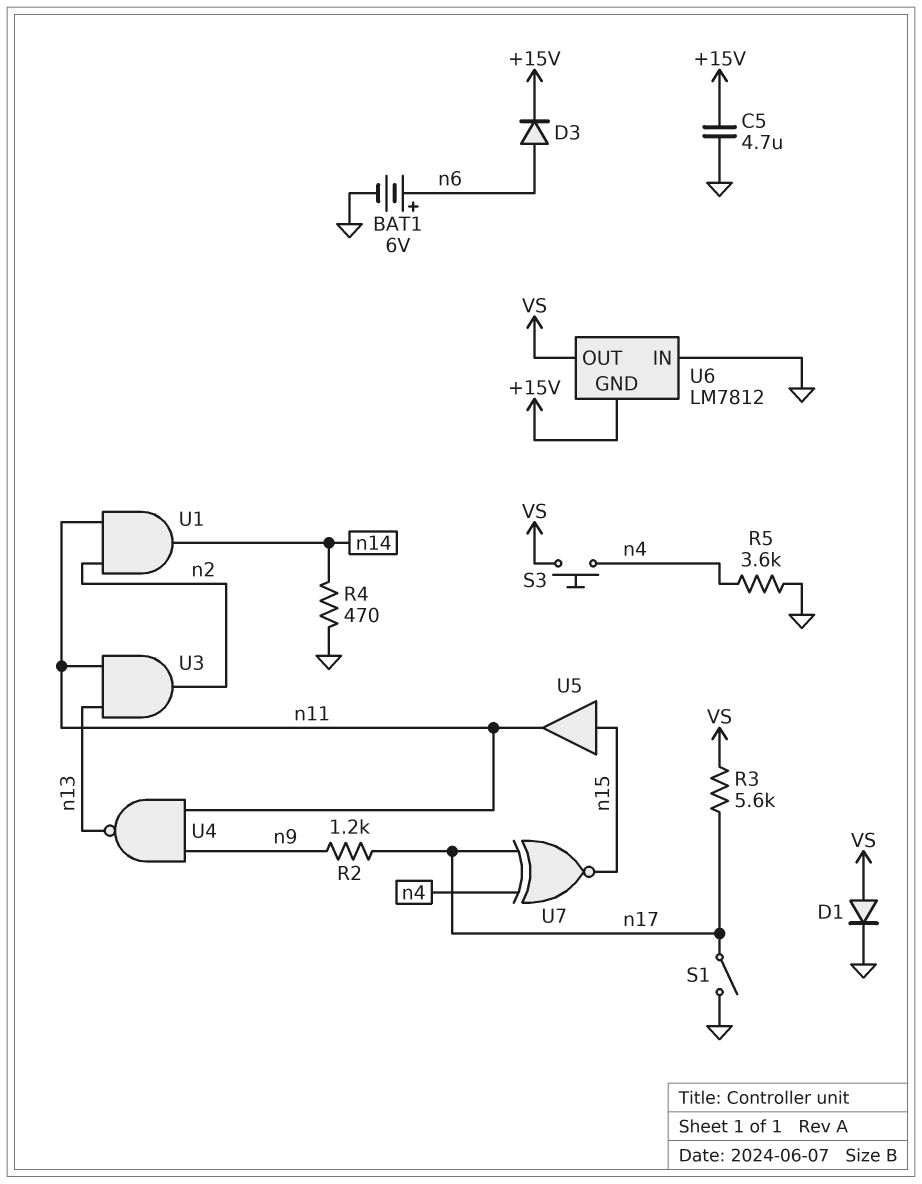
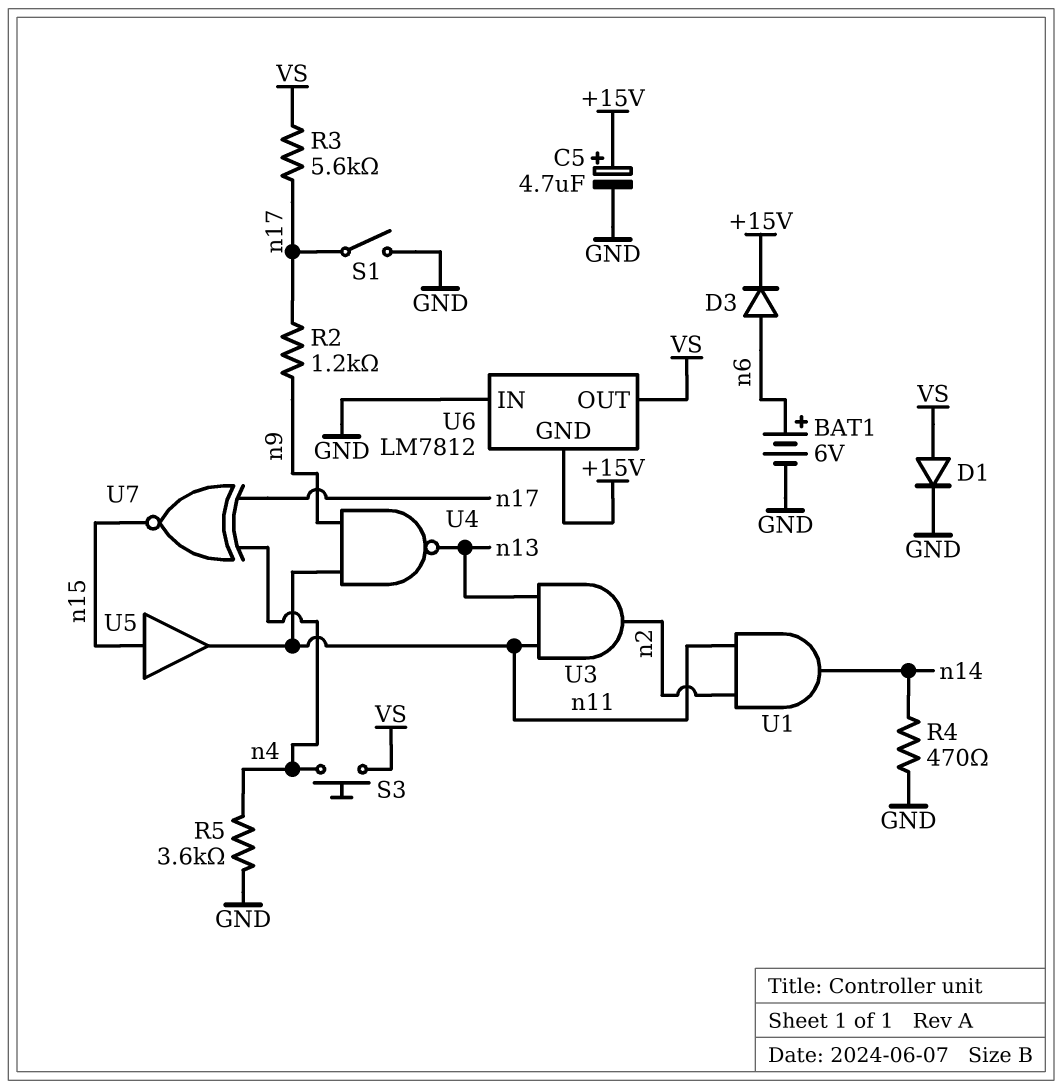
C5: 4.7uF (+15V, GND) -> 4.7uF (plus +15V, minus GND)

